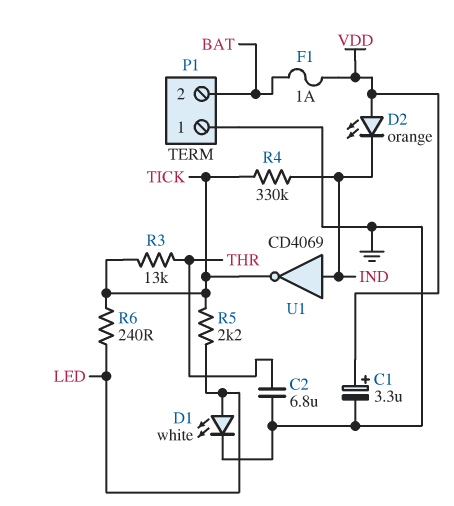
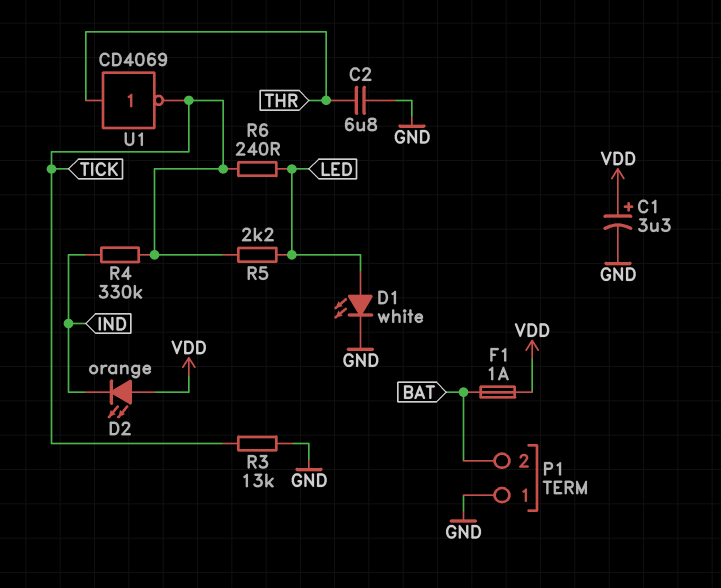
R3: 13k (THR, TICK) -> 13k (GND, TICK)
U1: NOT CD4069 (in IND, out TICK) -> NOT CD4069 (in THR, out TICK)

